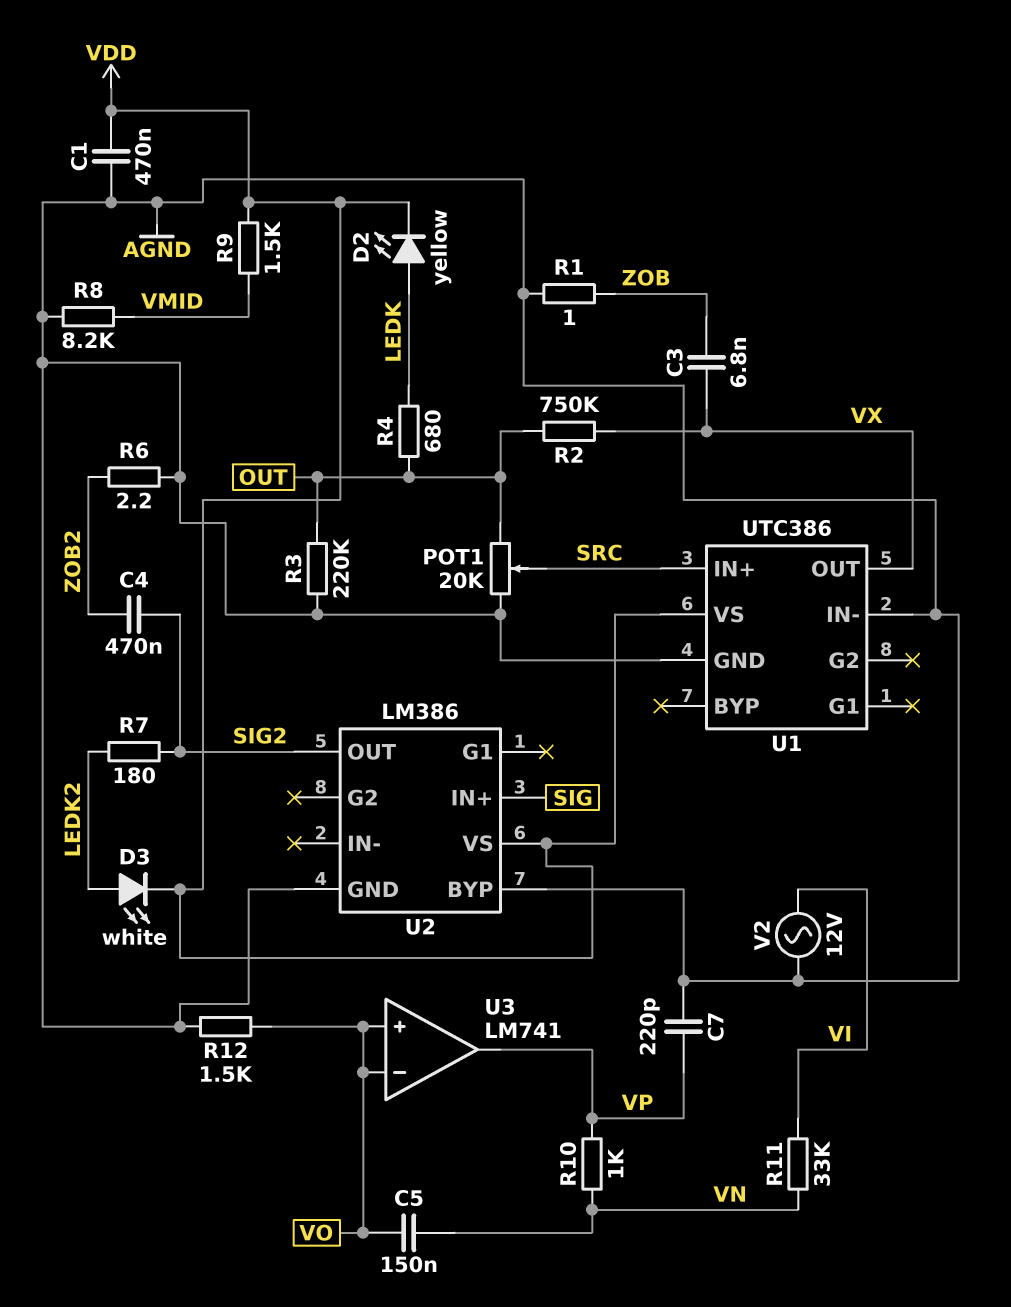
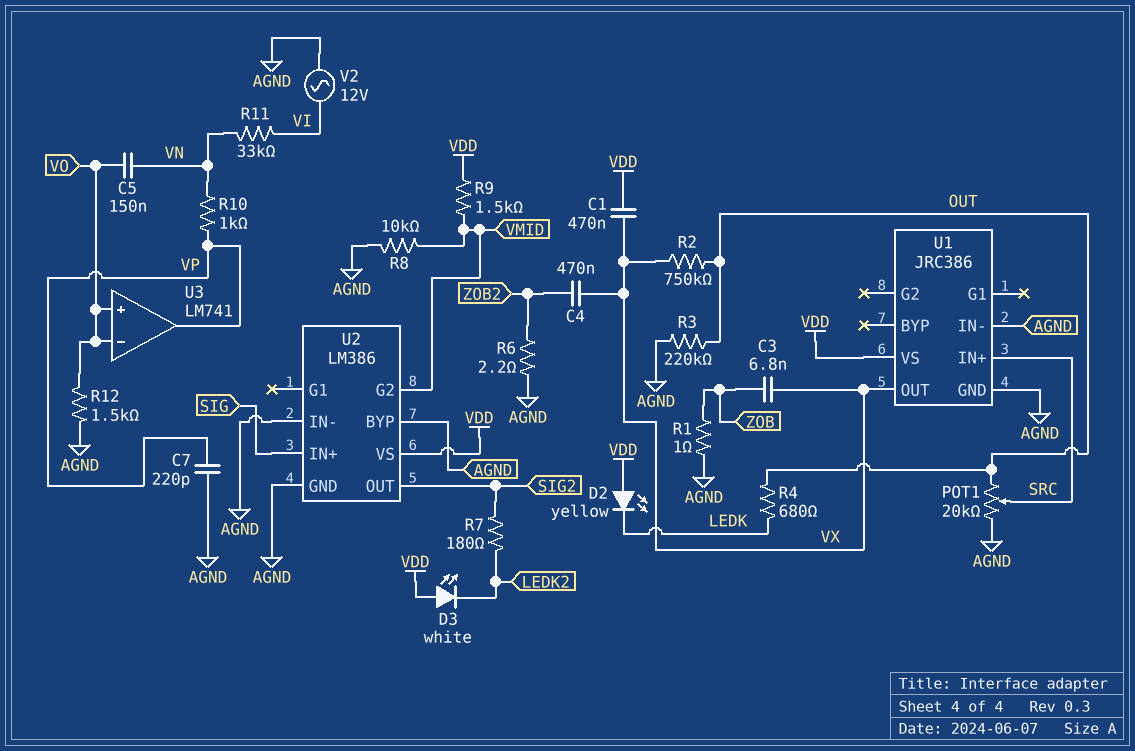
C1: 470nF (AGND, VDD) -> 470nF (VDD, VX)
C4: 470nF (SIG2, ZOB2) -> 470nF (VX, ZOB2)
D2: LED yellow (A LEDK, K VDD) -> LED yellow (A VDD, K LEDK)
D3: LED white (A LEDK2, K VDD) -> LED white (A VDD, K LEDK2)
R8: 8.2k (AGND, VMID) -> 10k (AGND, VMID)
U1: UTC386 -> JRC386
U2 pin G2: none -> VMID
U2 pin IN-: none -> AGND

